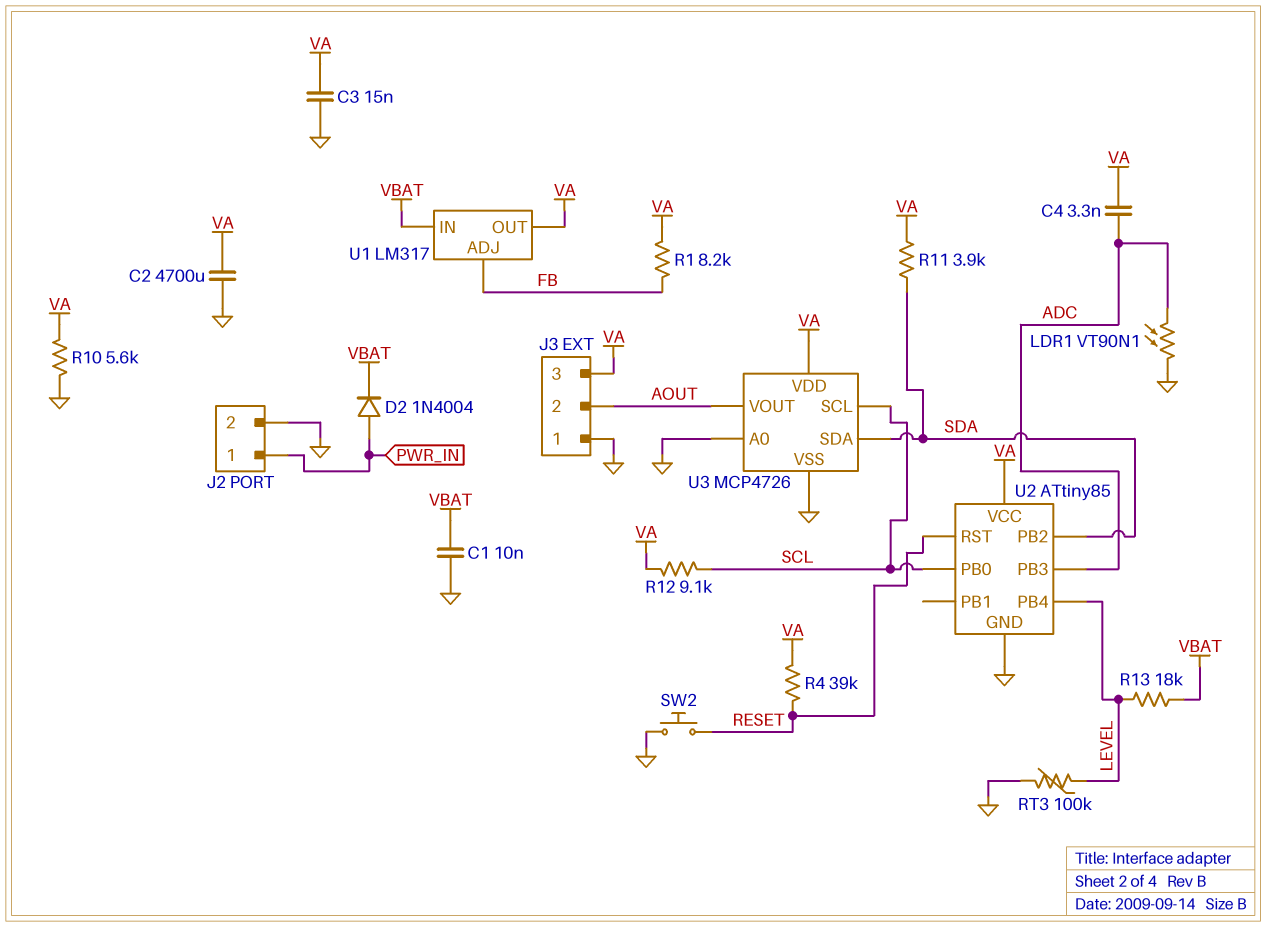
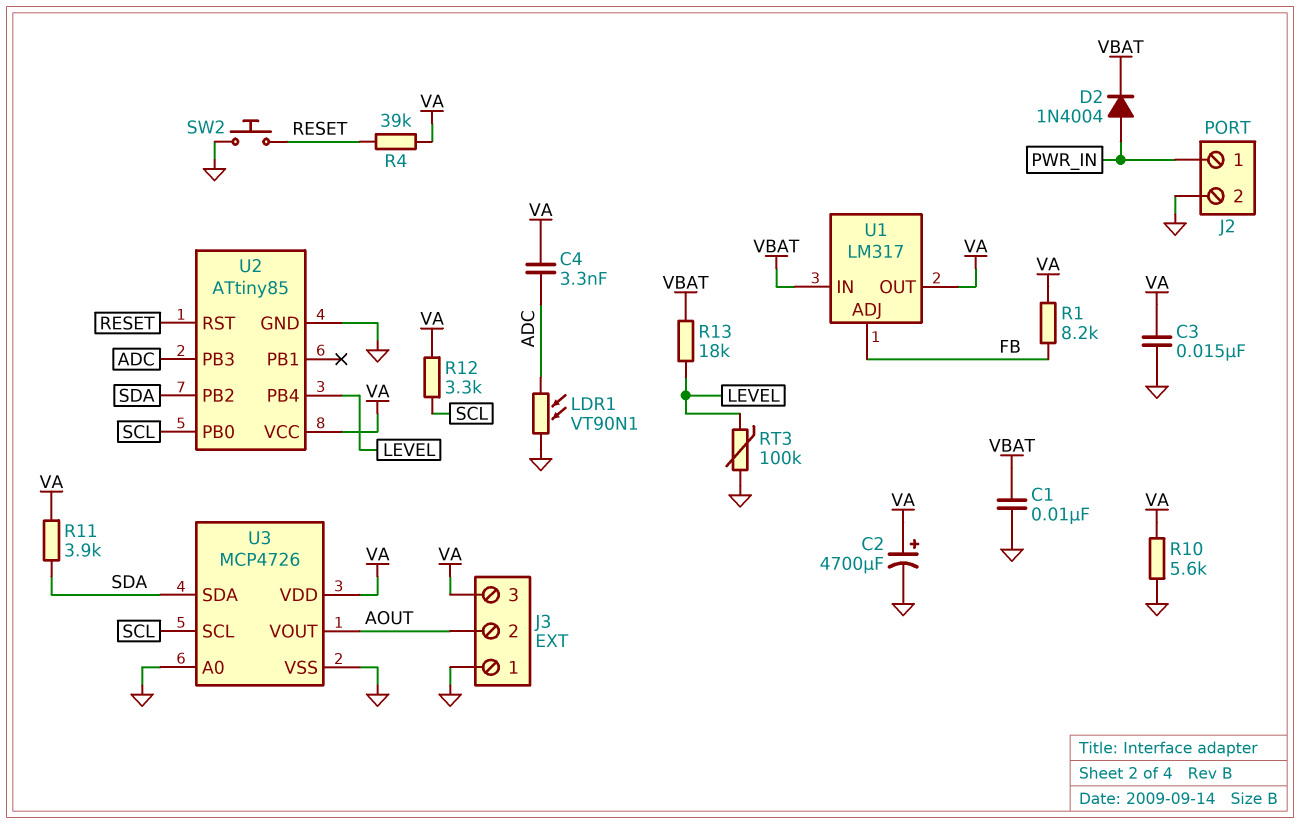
C2: 4700uF (GND, VA) -> 4700uF (plus VA, minus GND)
R12: 9.1k (SCL, VA) -> 3.3k (SCL, VA)

